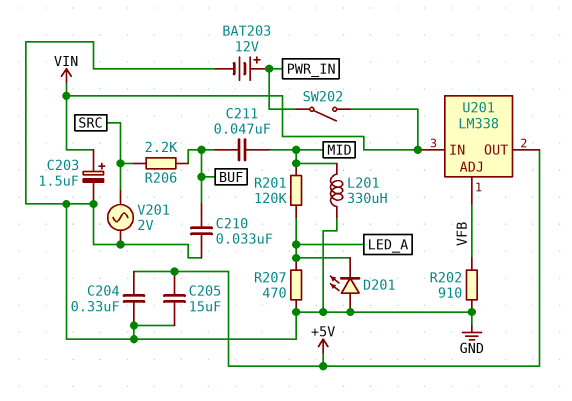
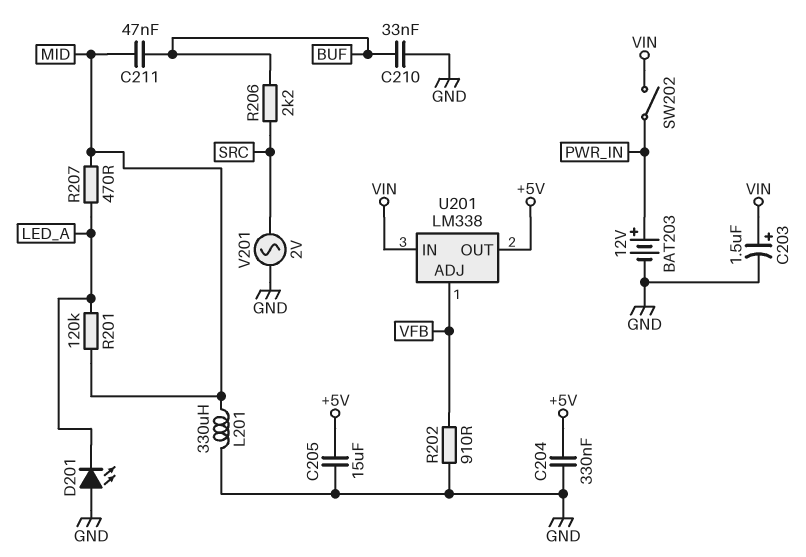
R207: 470 (GND, LED_A) -> 470 (LED_A, MID)

